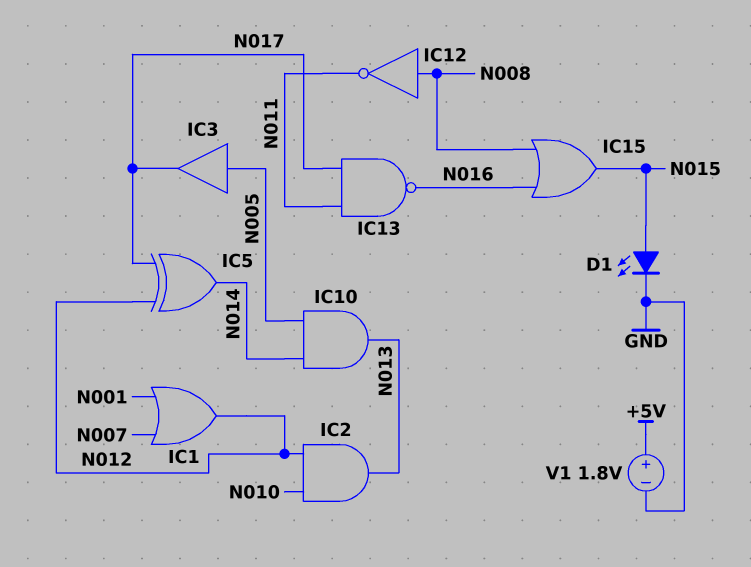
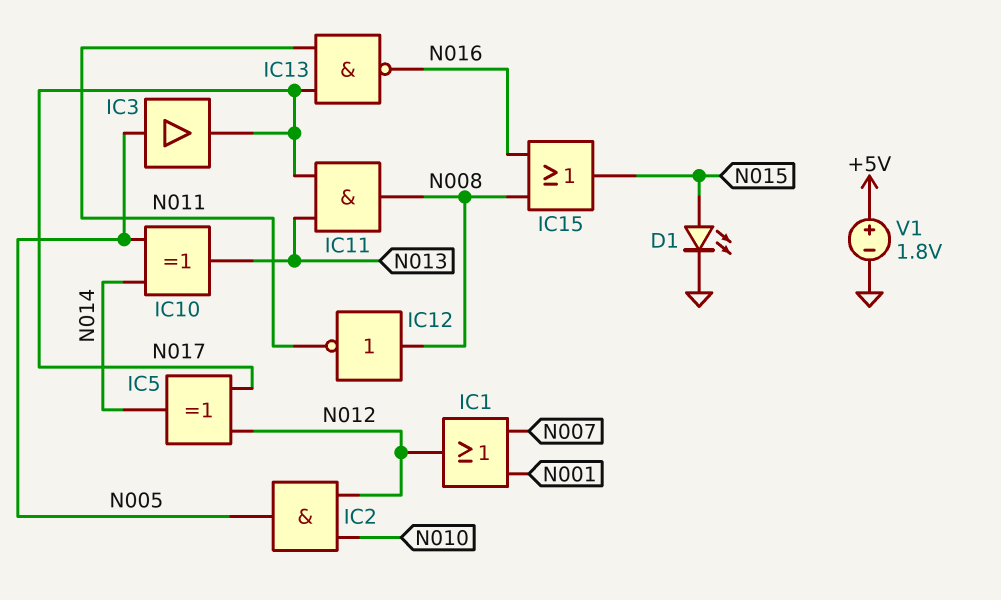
IC2: AND (in N010, in N012, out N013) -> AND (in N010, in N012, out N005)
IC10: AND (in N005, in N014, out N013) -> XOR (in N005, in N014, out N013)
IC11: none -> AND (in N013, in N017, out N008)

